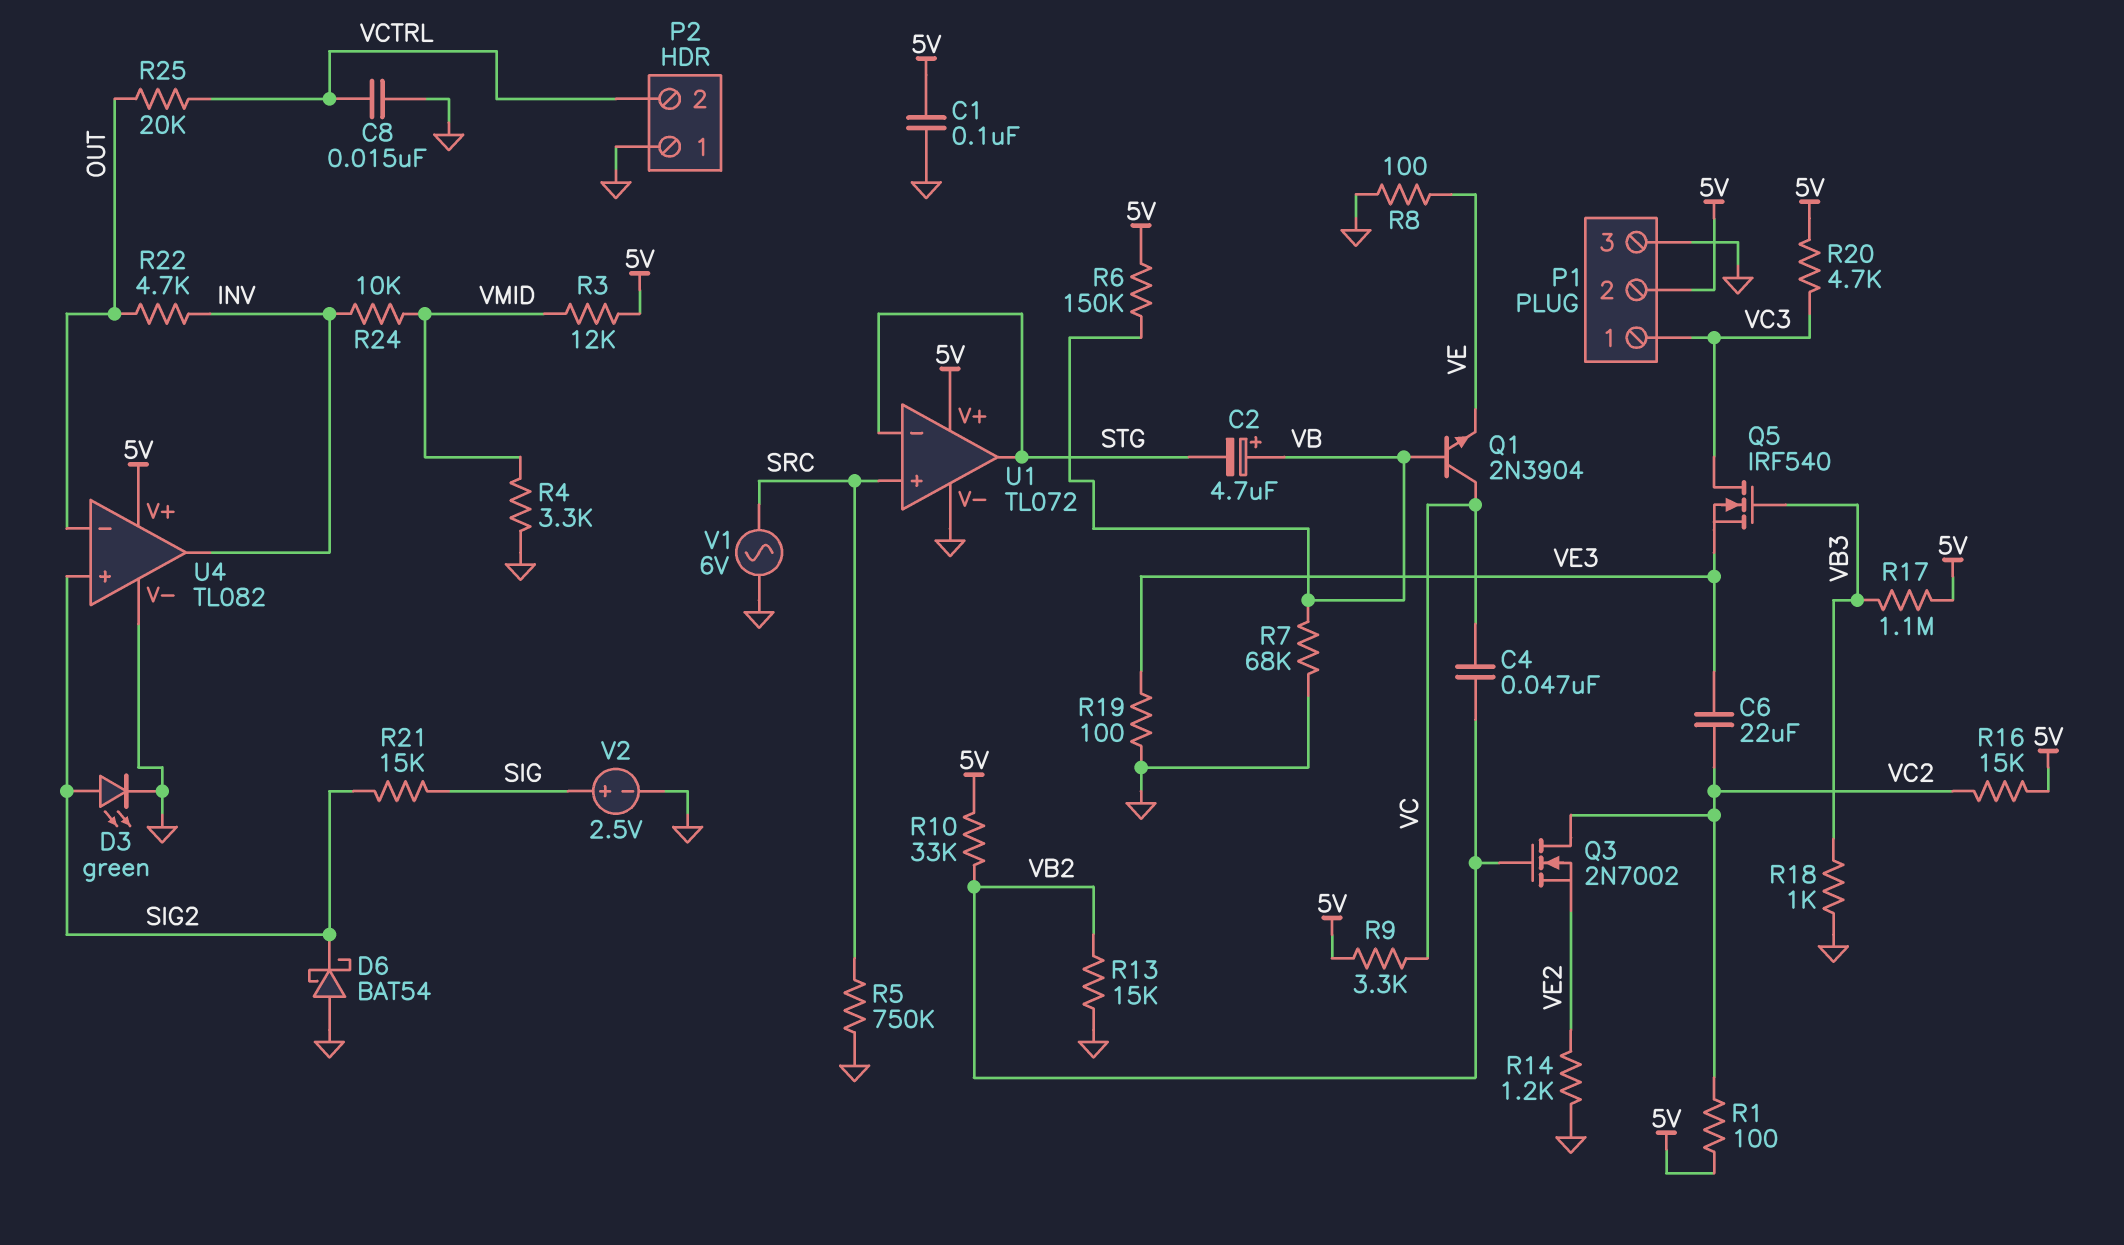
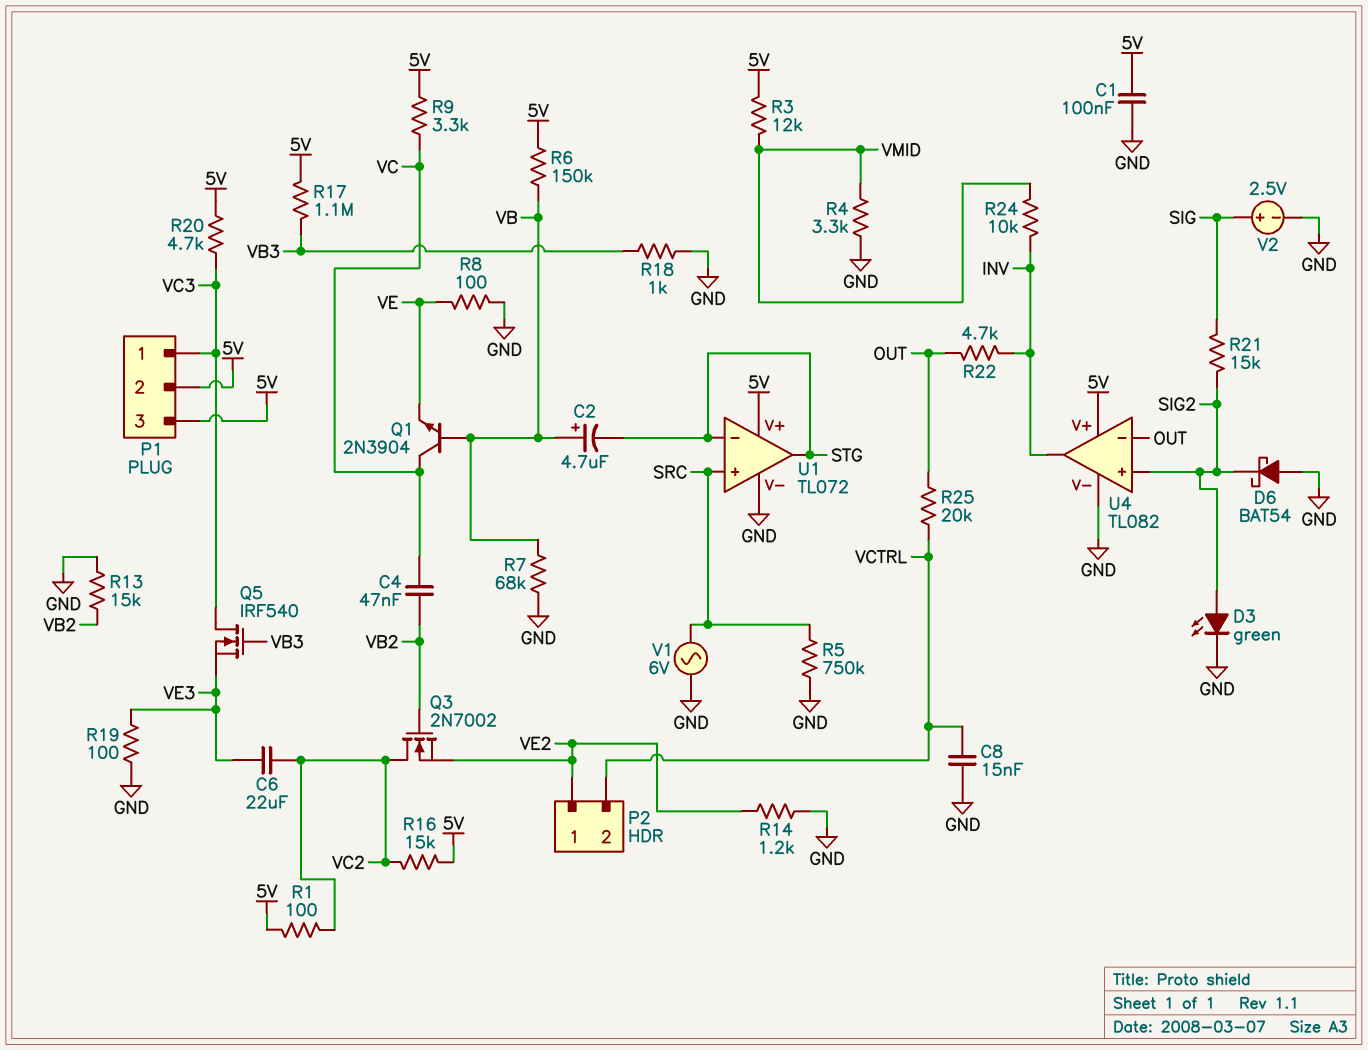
P1 pin 3: GND -> 5V
P2 pin 1: GND -> VE2
R10: 33k (5V, VB2) -> none

